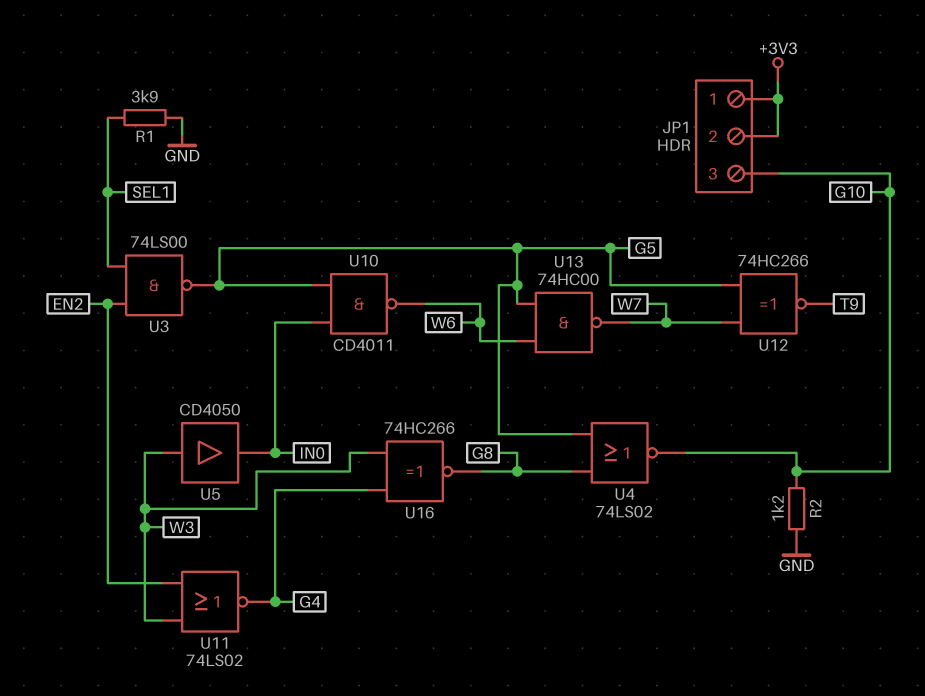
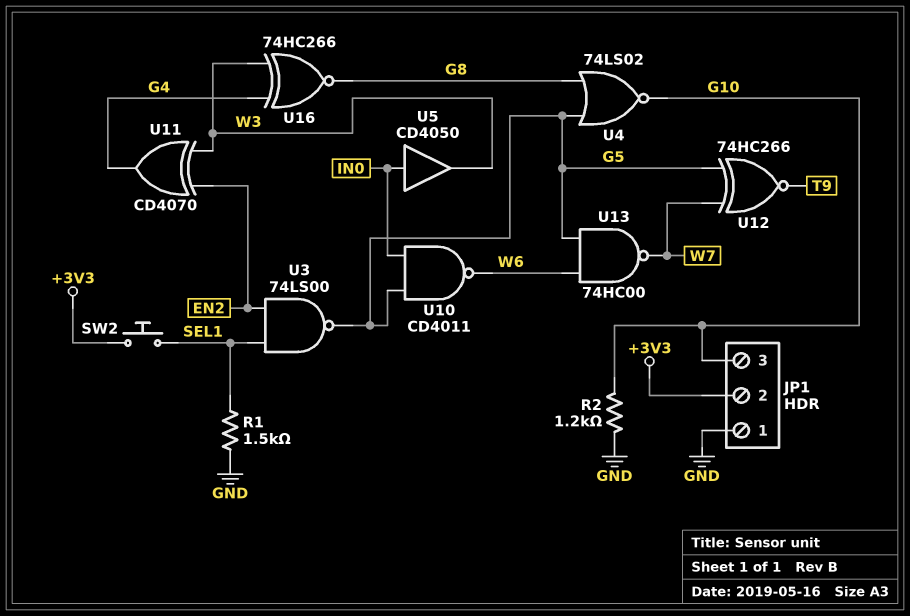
JP1 pin 1: +3V3 -> GND
R1: 3.9k (GND, SEL1) -> 1.5k (GND, SEL1)
SW2: none -> button (+3V3, SEL1)
U5: buffer CD4050 (in W3, out IN0) -> buffer CD4050 (in IN0, out W3)
U11: NOR 74LS02 (in EN2, in W3, out G4) -> XOR CD4070 (in EN2, in W3, out G4)

